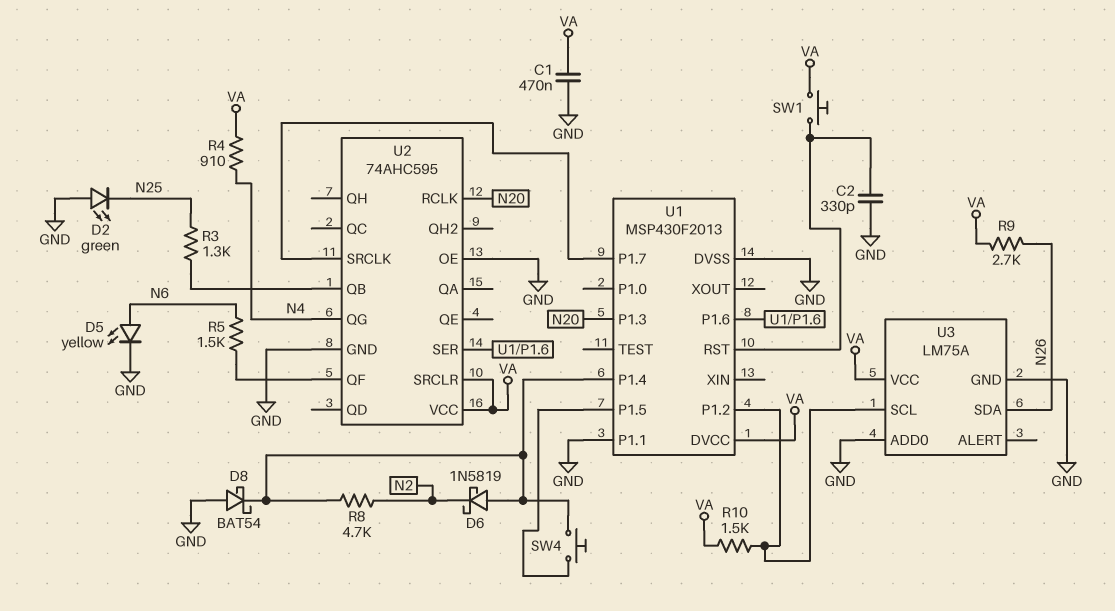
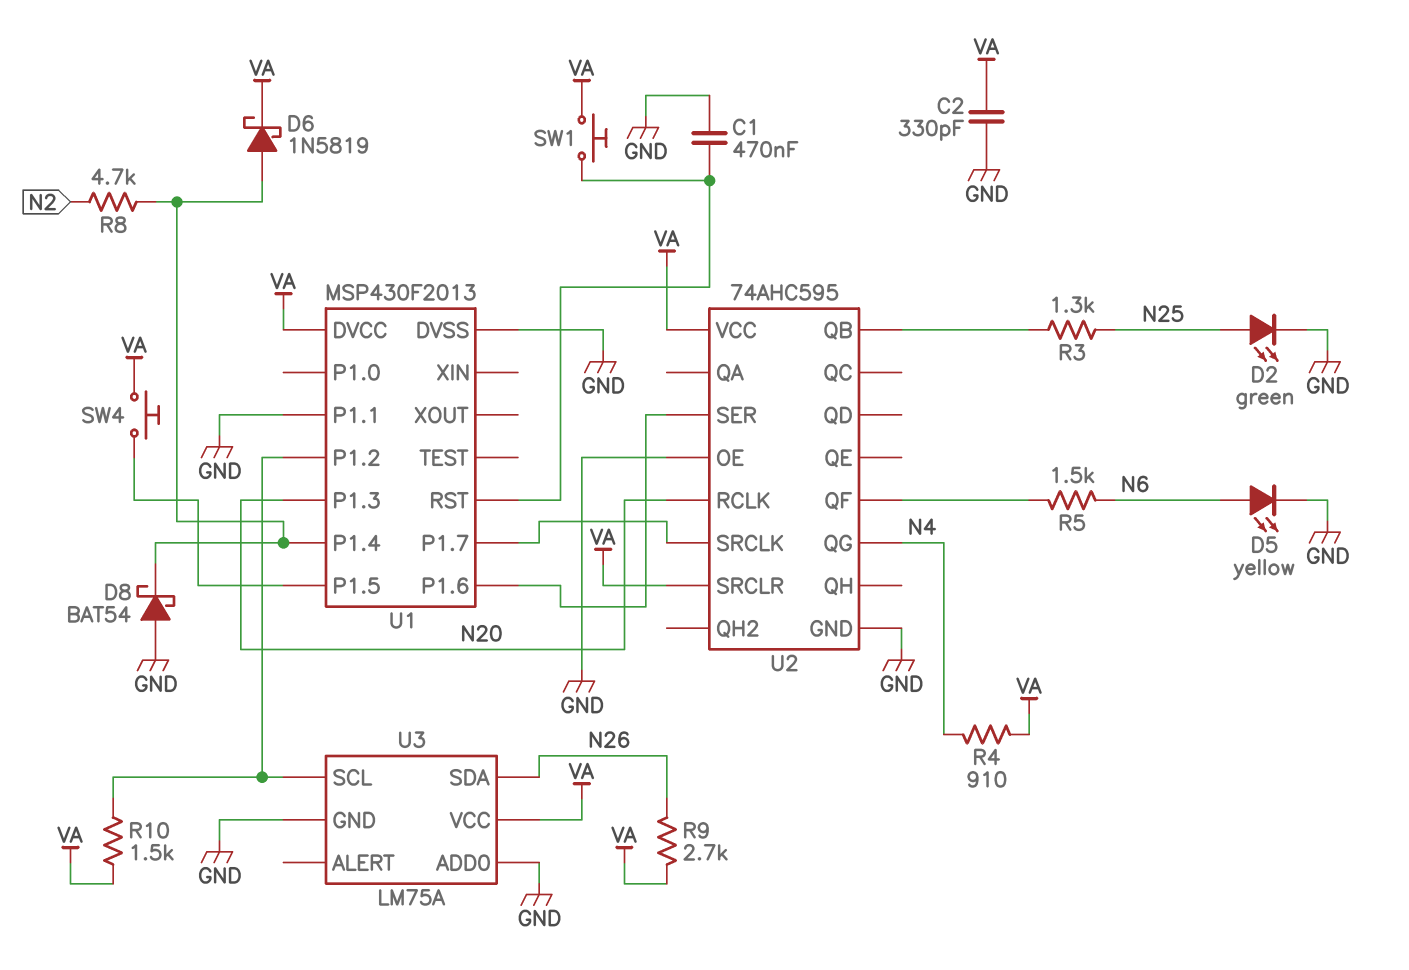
C1: 470nF (GND, VA) -> 470nF (GND, U1/RST)
C2: 330pF (GND, U1/RST) -> 330pF (GND, VA)
D2: LED green (A GND, K N25) -> LED green (A N25, K GND)
D6: schottky 1N5819 (A U1/P1.4, K N2) -> schottky 1N5819 (A U1/P1.4, K VA)
SW4: button (U1/P1.4, U1/P1.5) -> button (U1/P1.5, VA)

